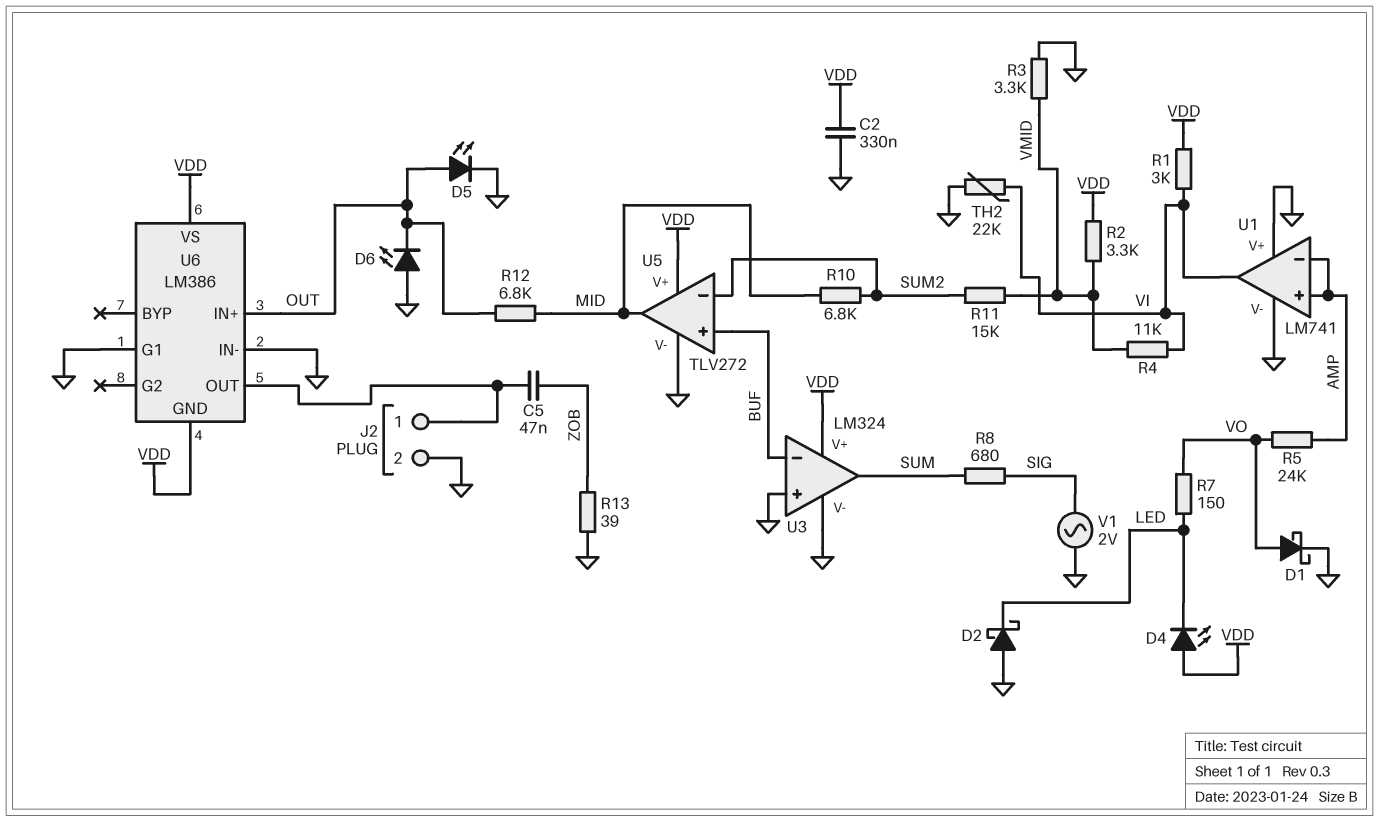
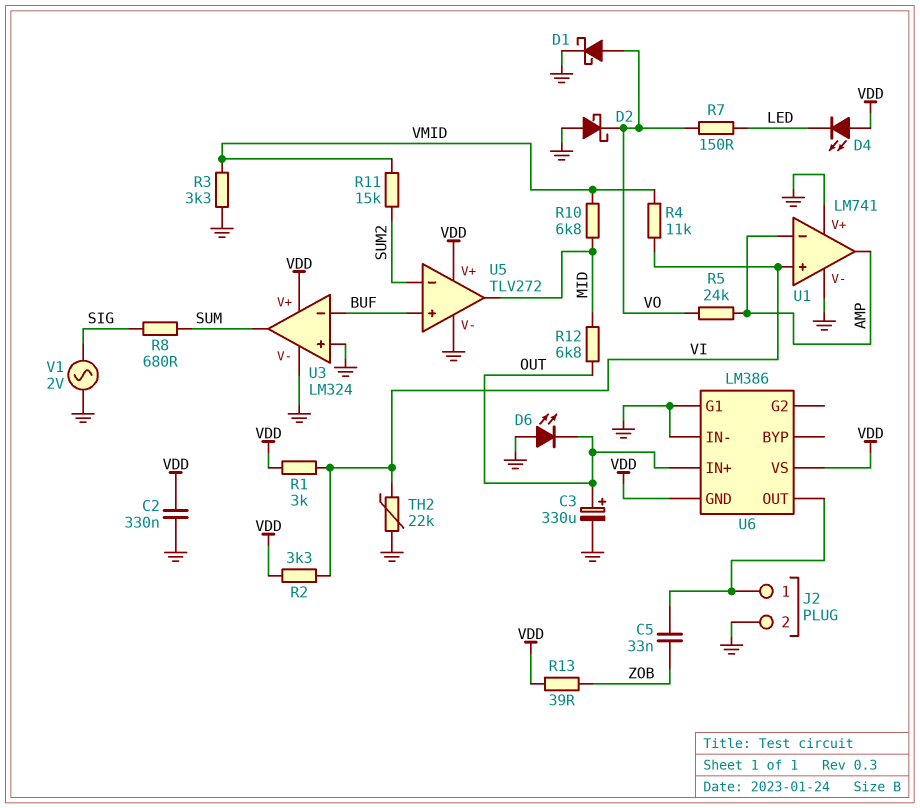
C3: none -> 330uF (plus OUT, minus GND)
C5: 47nF (J2/1, ZOB) -> 33nF (J2/1, ZOB)
D2: schottky (A GND, K LED) -> schottky (A GND, K VO)
D5: LED (A OUT, K GND) -> none
R2: 3.3k (VDD, VMID) -> 3.3k (VDD, VI)
R10: 6.8k (MID, SUM2) -> 6.8k (MID, VMID)
R13: 39 (GND, ZOB) -> 39 (VDD, ZOB)
U1 pin in+: AMP -> VI
U1 pin out: VI -> AMP

